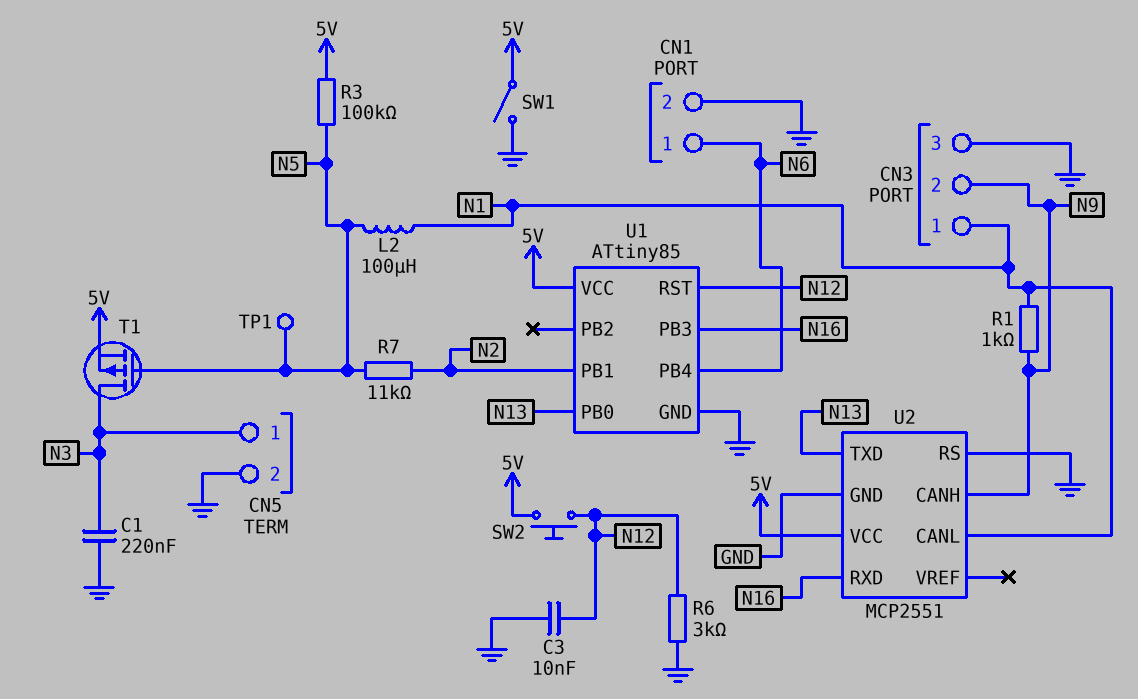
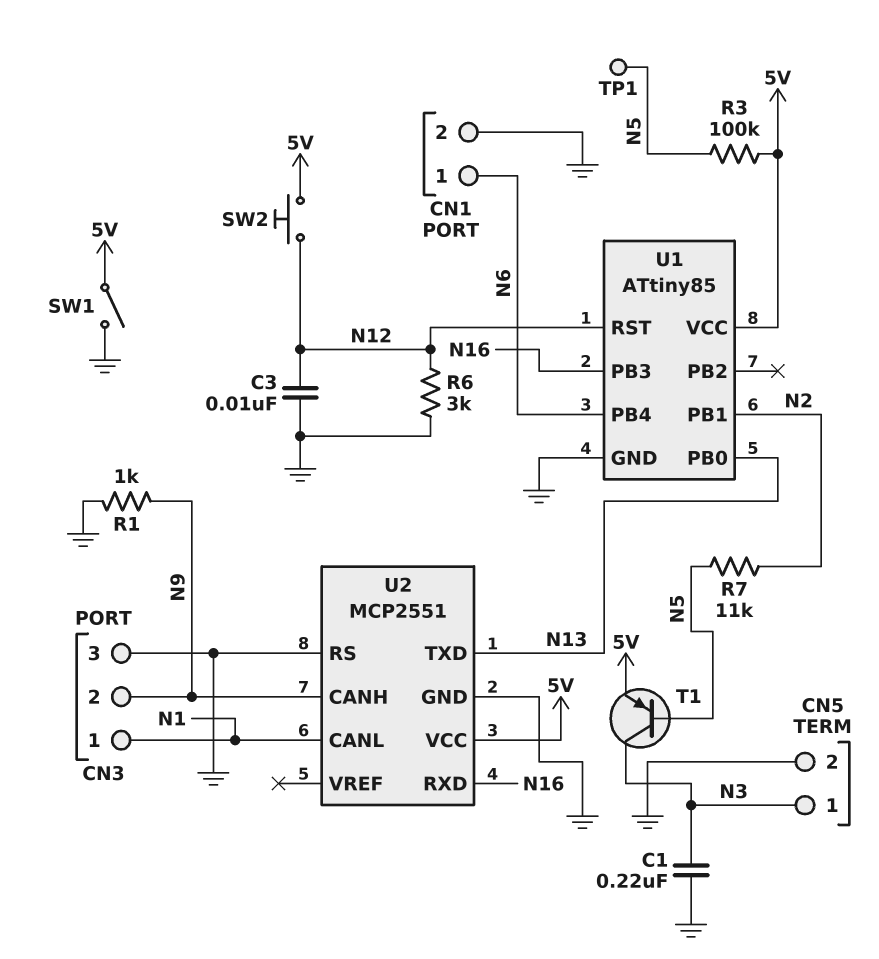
L2: 100uH (N1, N5) -> none
R1: 1k (N1, N9) -> 1k (GND, N9)
T1: PMOS (G N5, D N3, S 5V) -> PNP (B N5, C N3, E 5V)

